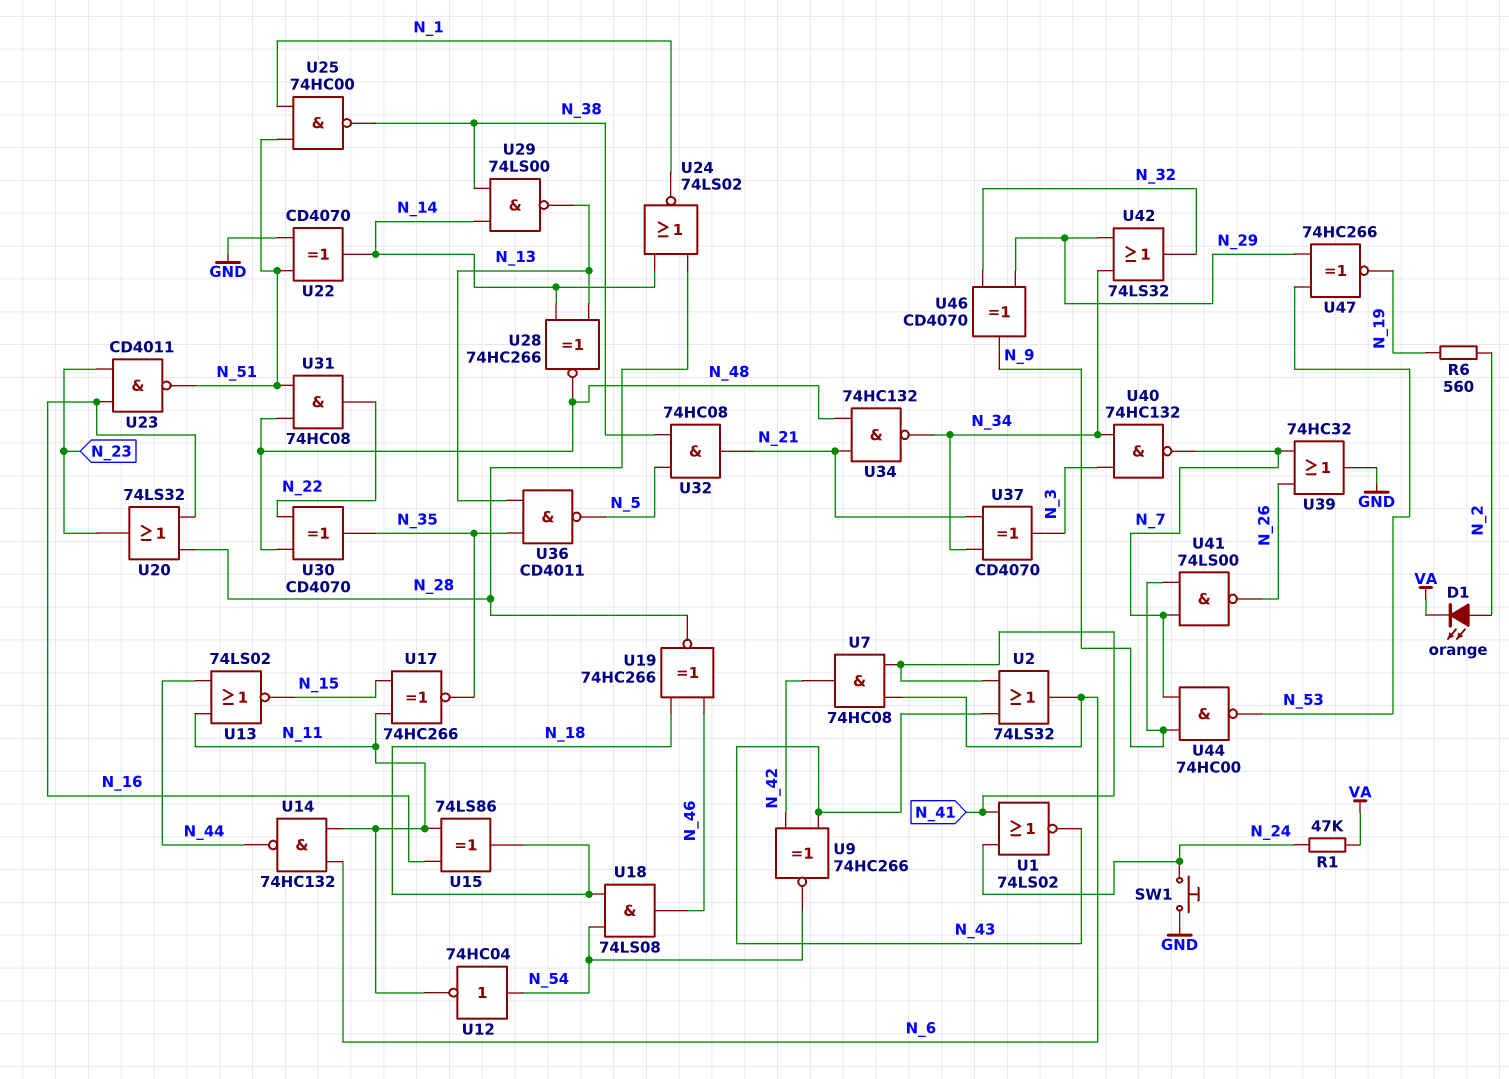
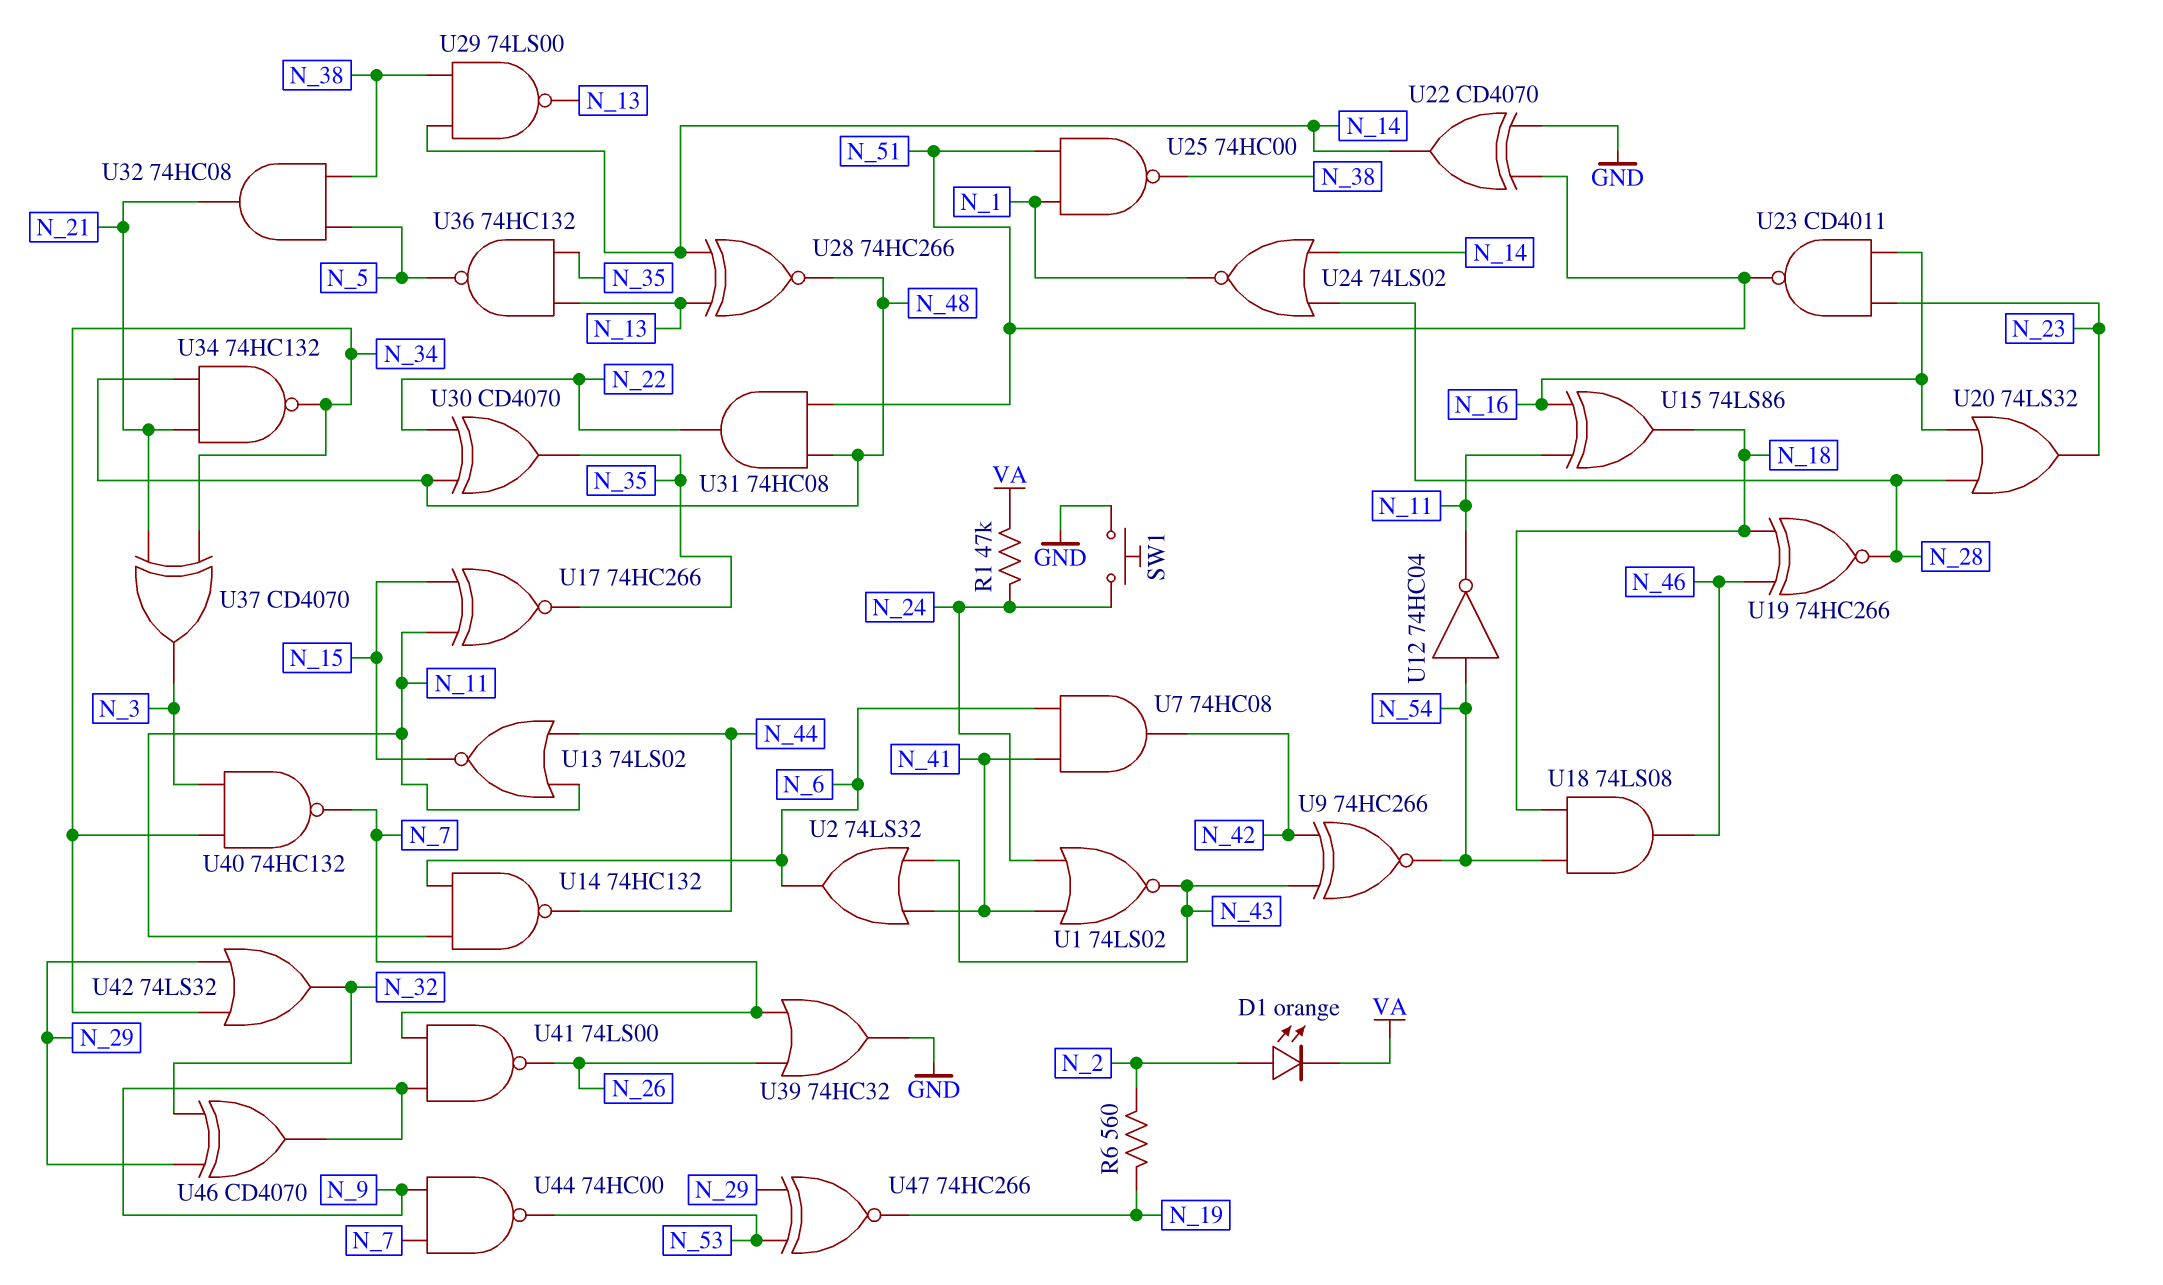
U36: NAND CD4011 (in N_13, in N_35, out N_5) -> NAND 74HC132 (in N_13, in N_35, out N_5)

